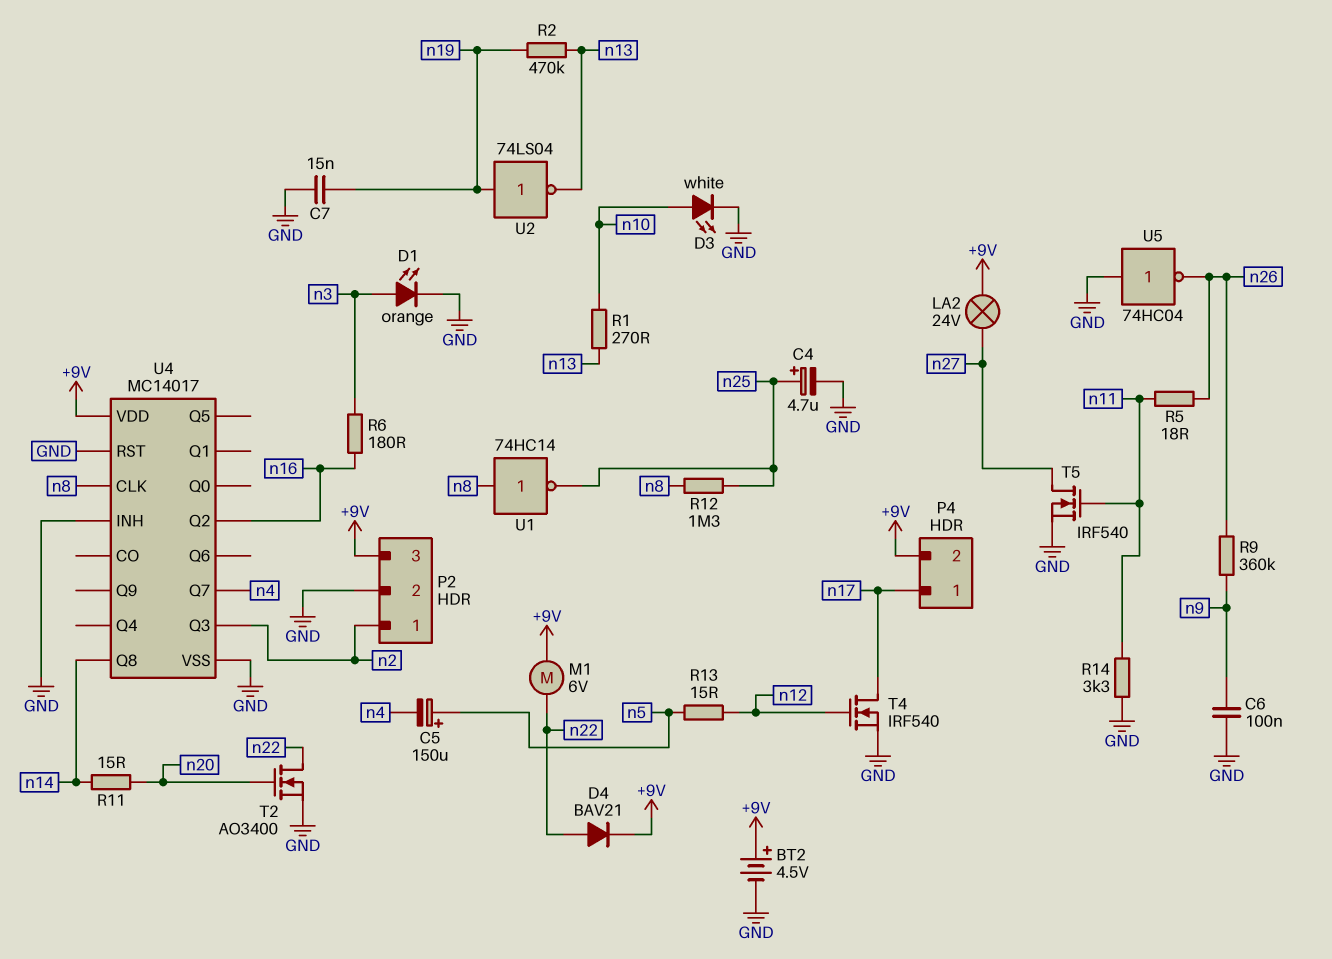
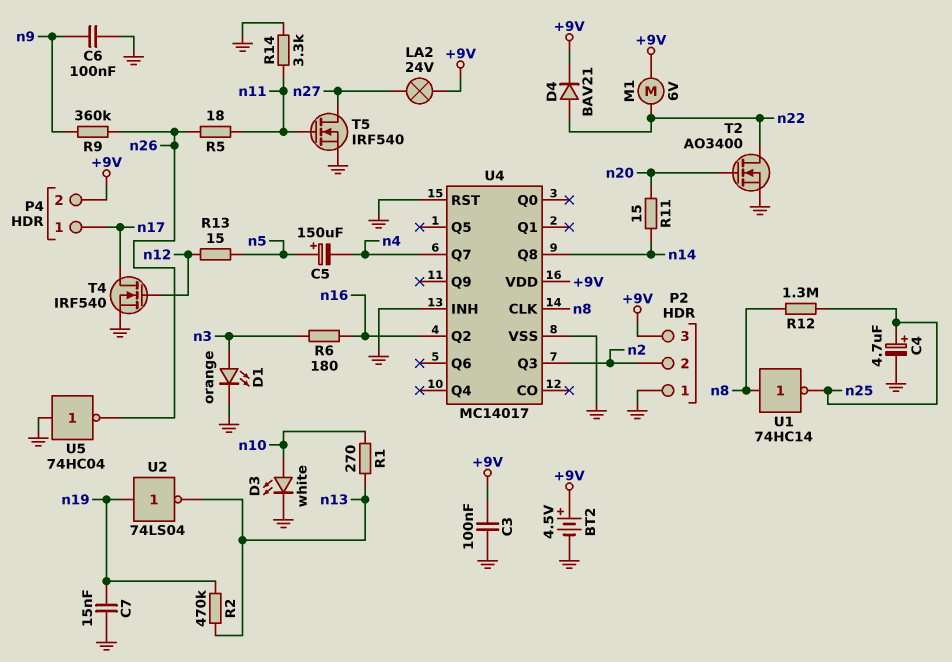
C3: none -> 100nF (+9V, GND)
P2 pin 1: n2 -> GND
P2 pin 2: GND -> n2

